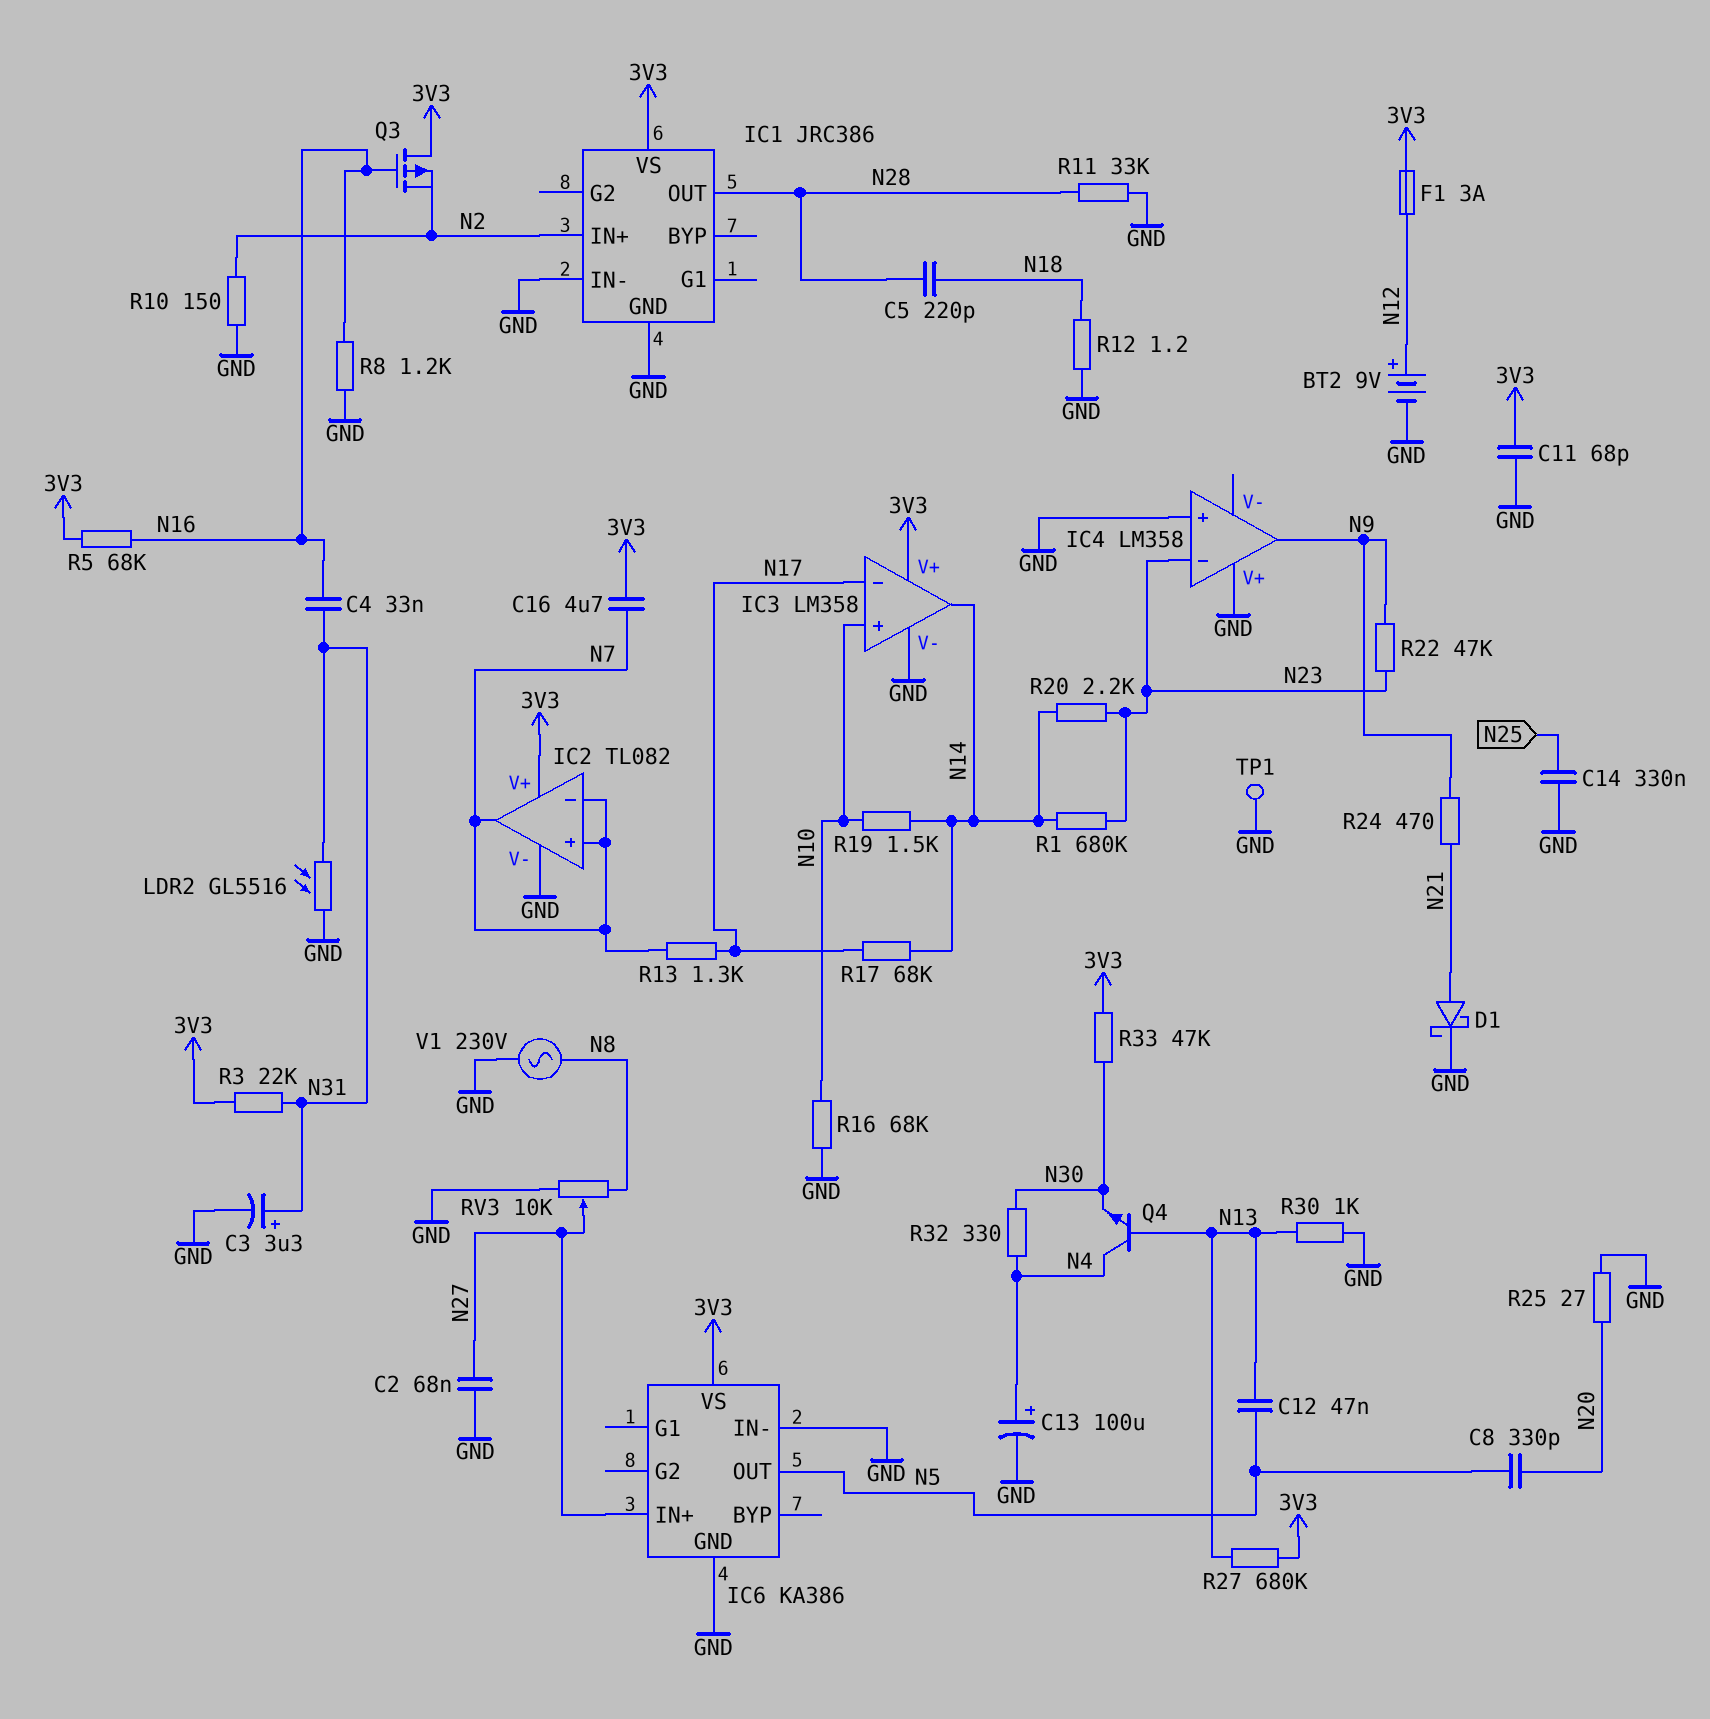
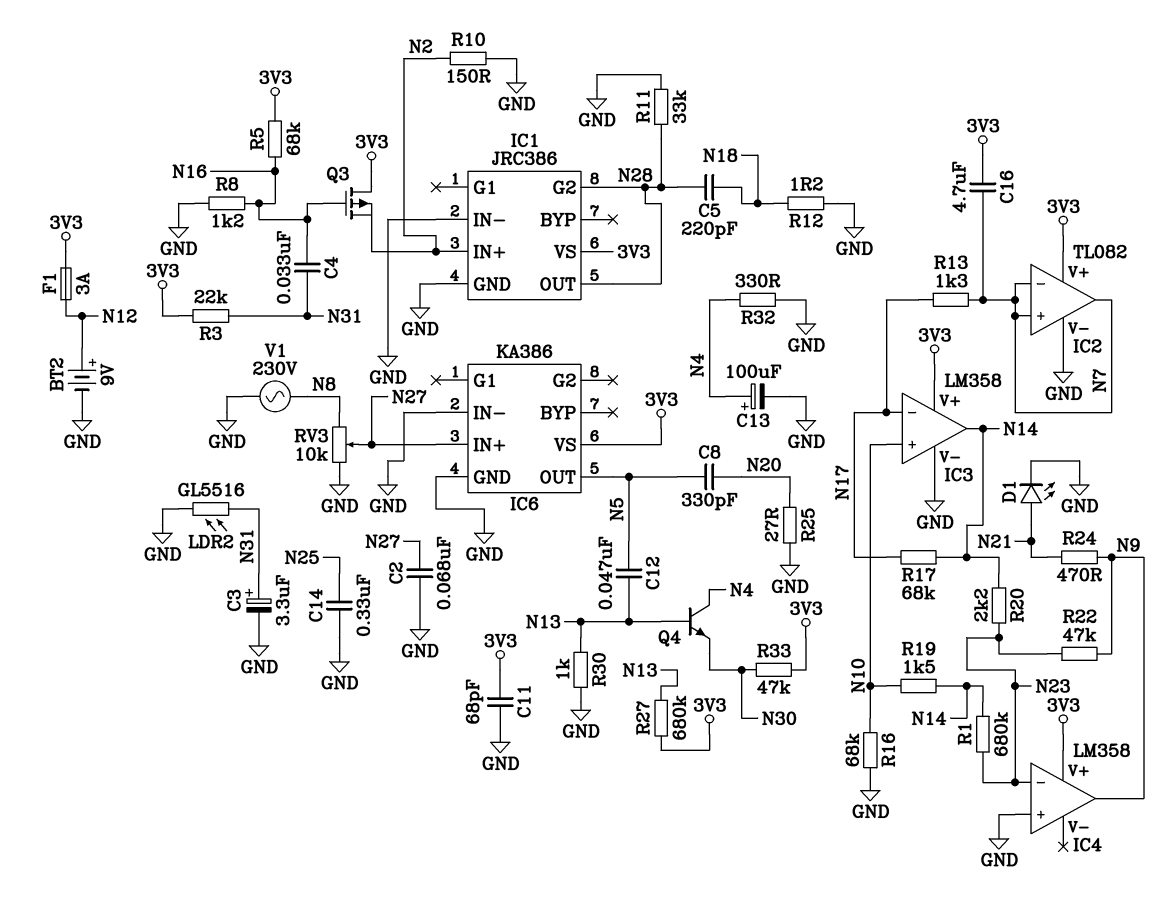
D1: schottky (A N21, K GND) -> LED (A N21, K GND)
IC1 pin G2: none -> N28
IC4 pin V+: GND -> 3V3
R32: 330 (N4, N30) -> 330 (GND, N4)
TP1: test point (GND) -> none

